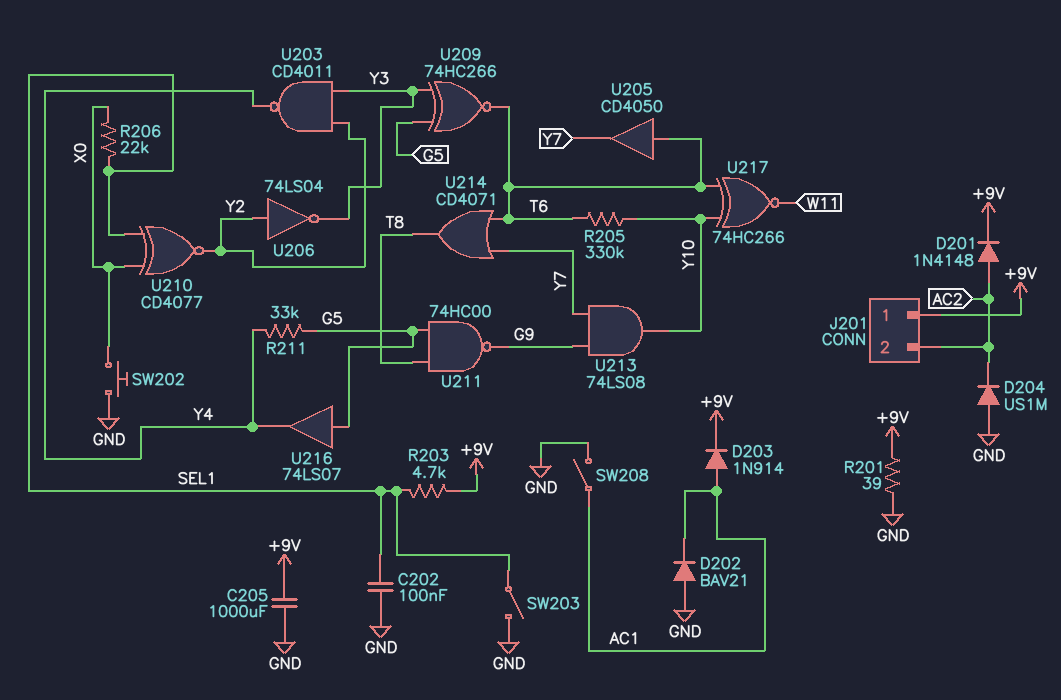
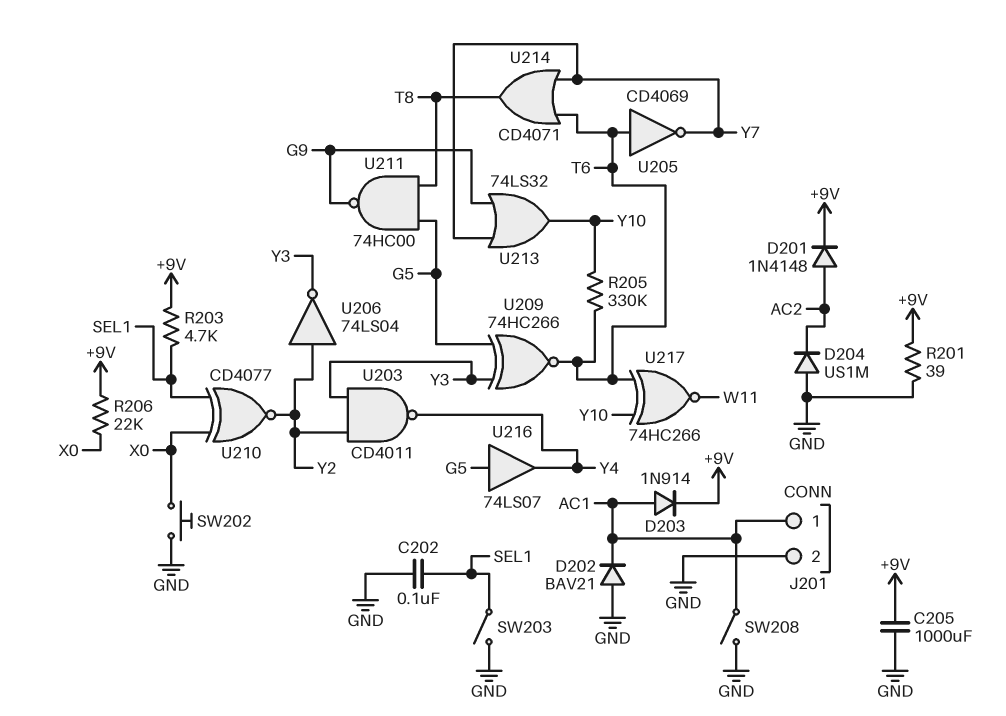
J201 pin 1: +9V -> AC1
J201 pin 2: AC2 -> GND
R206: 22k (SEL1, X0) -> 22k (+9V, X0)
R211: 33k (G5, Y4) -> none
U205: buffer CD4050 (in T6, out Y7) -> NOT CD4069 (in T6, out Y7)
U213: AND 74LS08 (in G9, in Y7, out Y10) -> OR 74LS32 (in G9, in Y7, out Y10)

